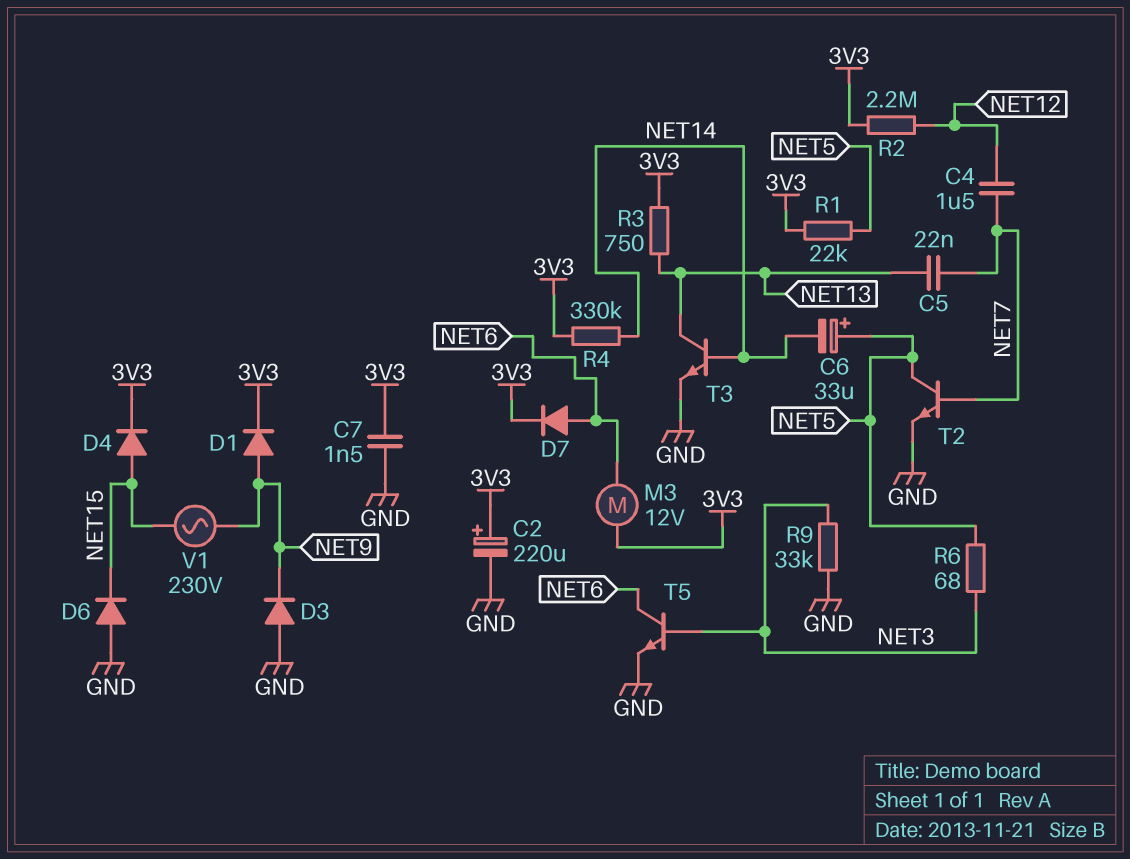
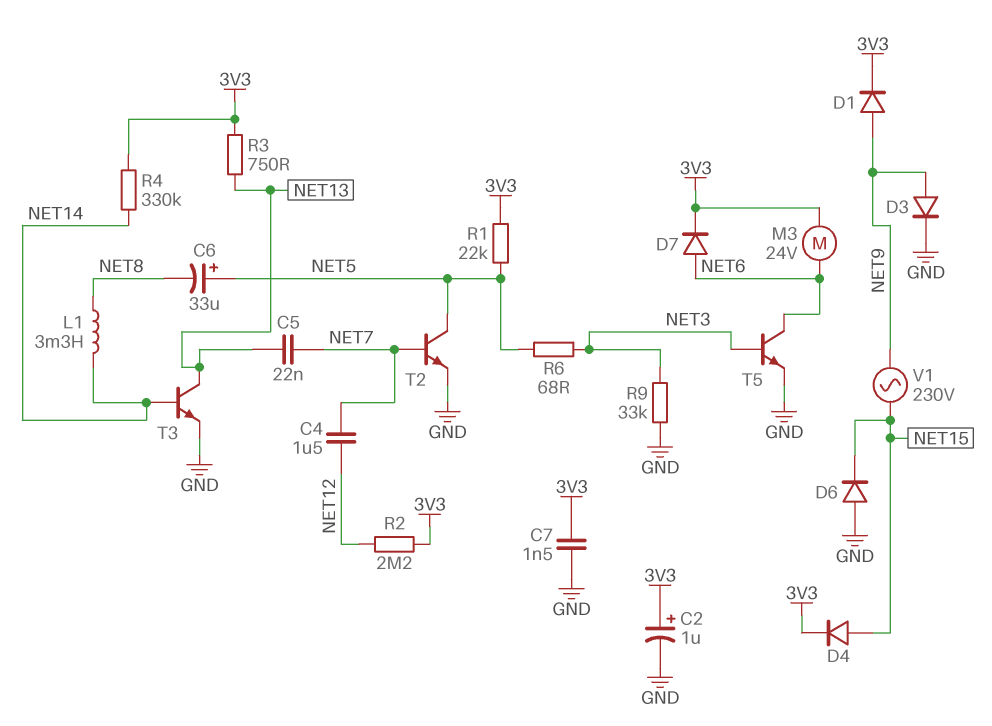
C2: 220uF (plus 3V3, minus GND) -> 1uF (plus 3V3, minus GND)
C6: 33uF (plus NET5, minus NET14) -> 33uF (plus NET5, minus NET8)
D3: diode (A GND, K NET9) -> diode (A NET9, K GND)
L1: none -> 3.3mH (NET8, NET14)
M3: motor 12V (3V3, NET6) -> motor 24V (3V3, NET6)

